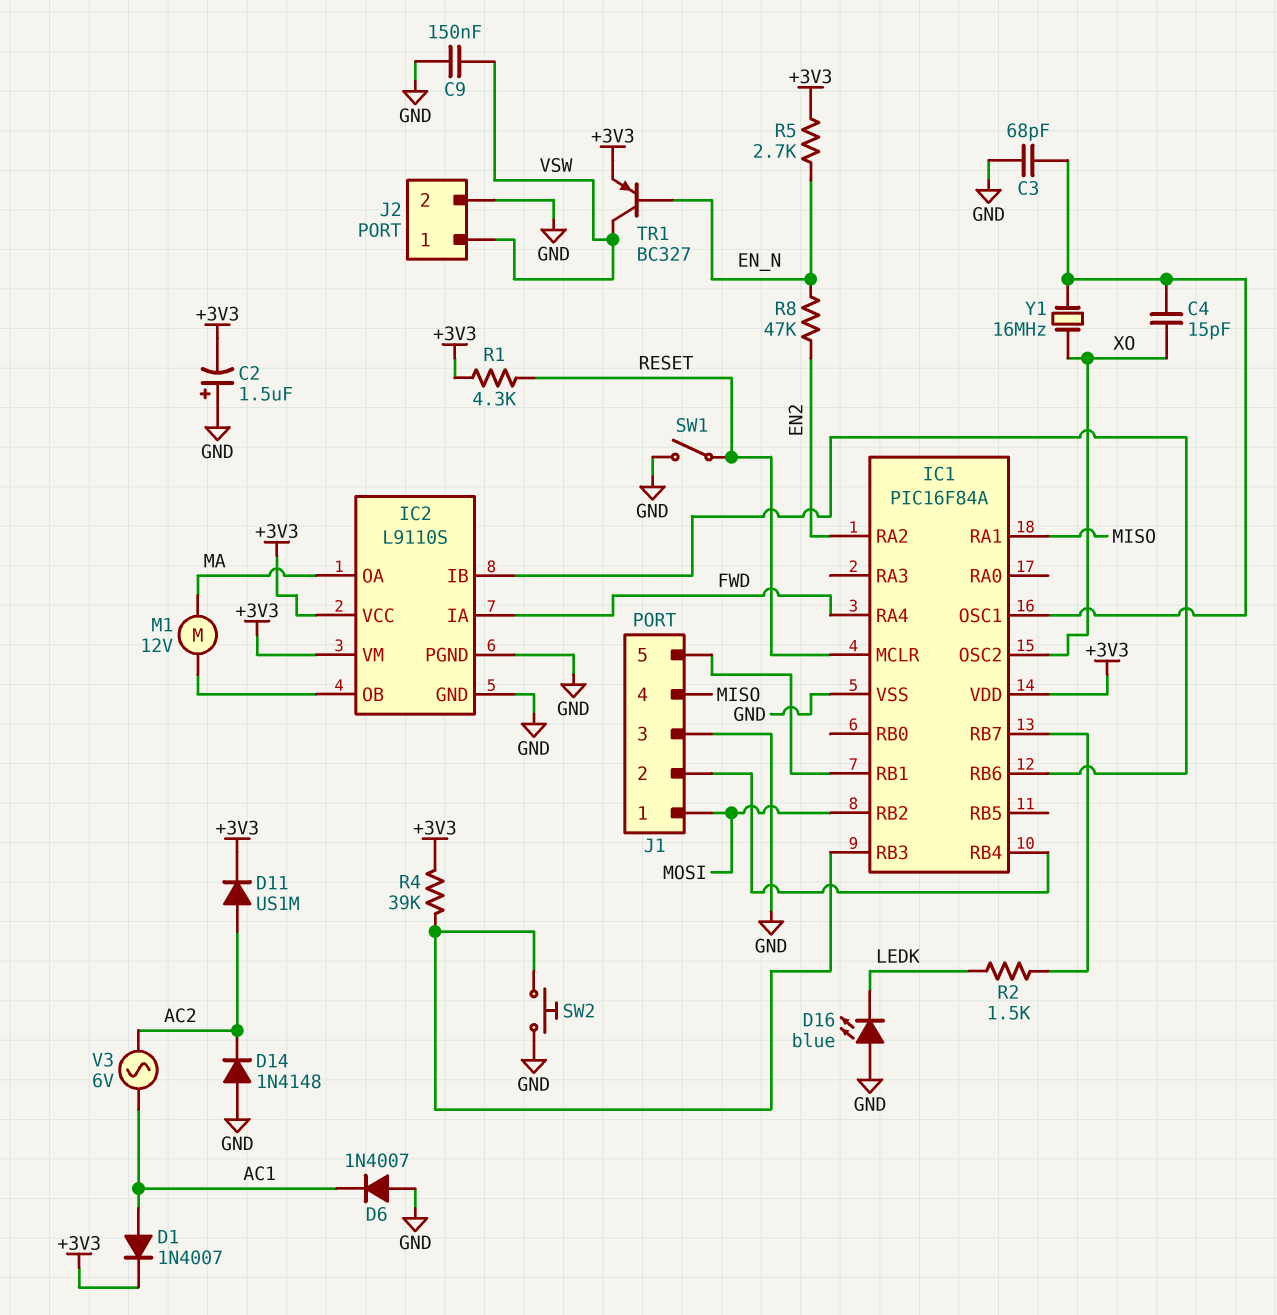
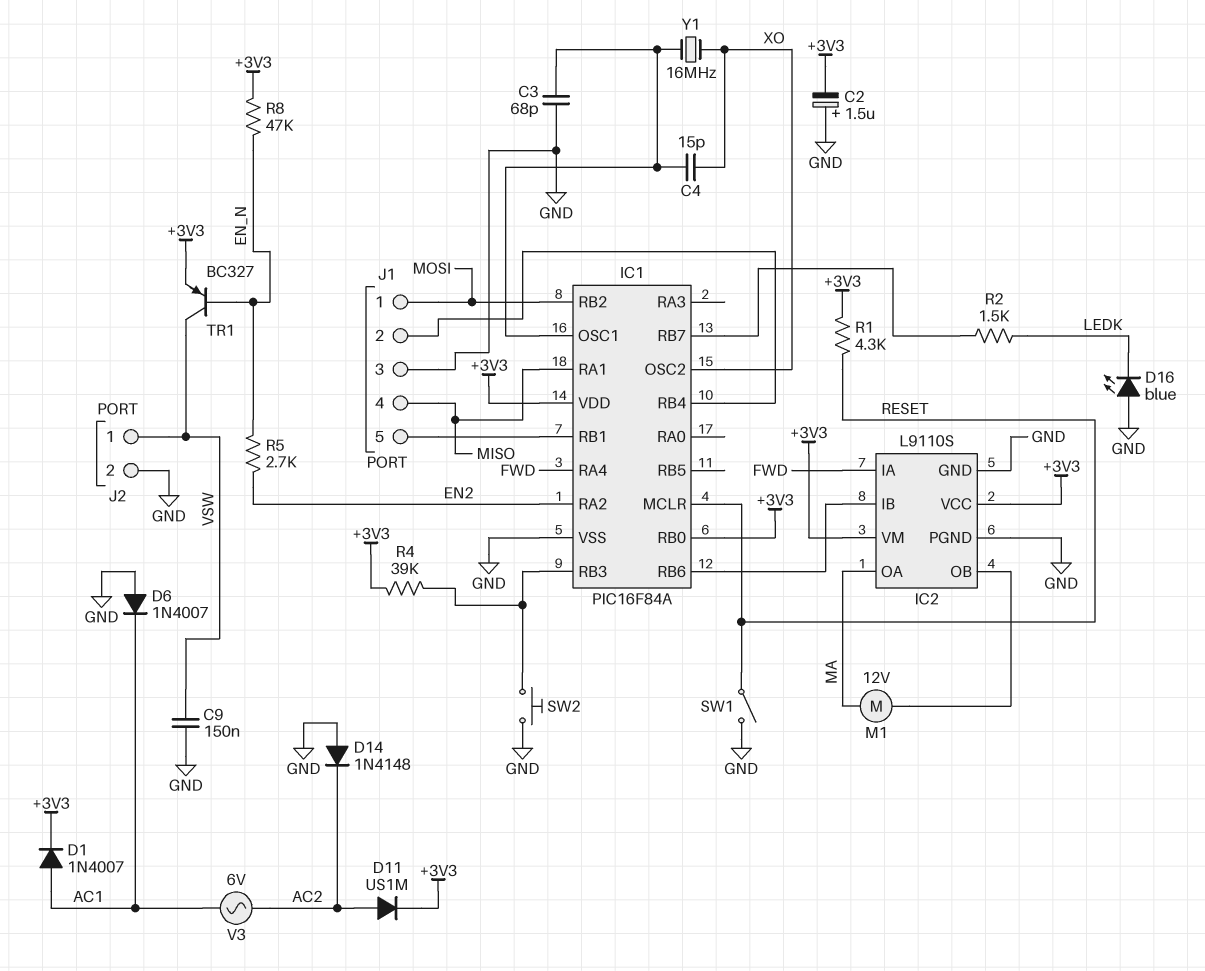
IC1 pin RB0: none -> +3V3
R5: 2.7k (+3V3, EN_N) -> 2.7k (EN2, EN_N)
R8: 47k (EN2, EN_N) -> 47k (+3V3, EN_N)

